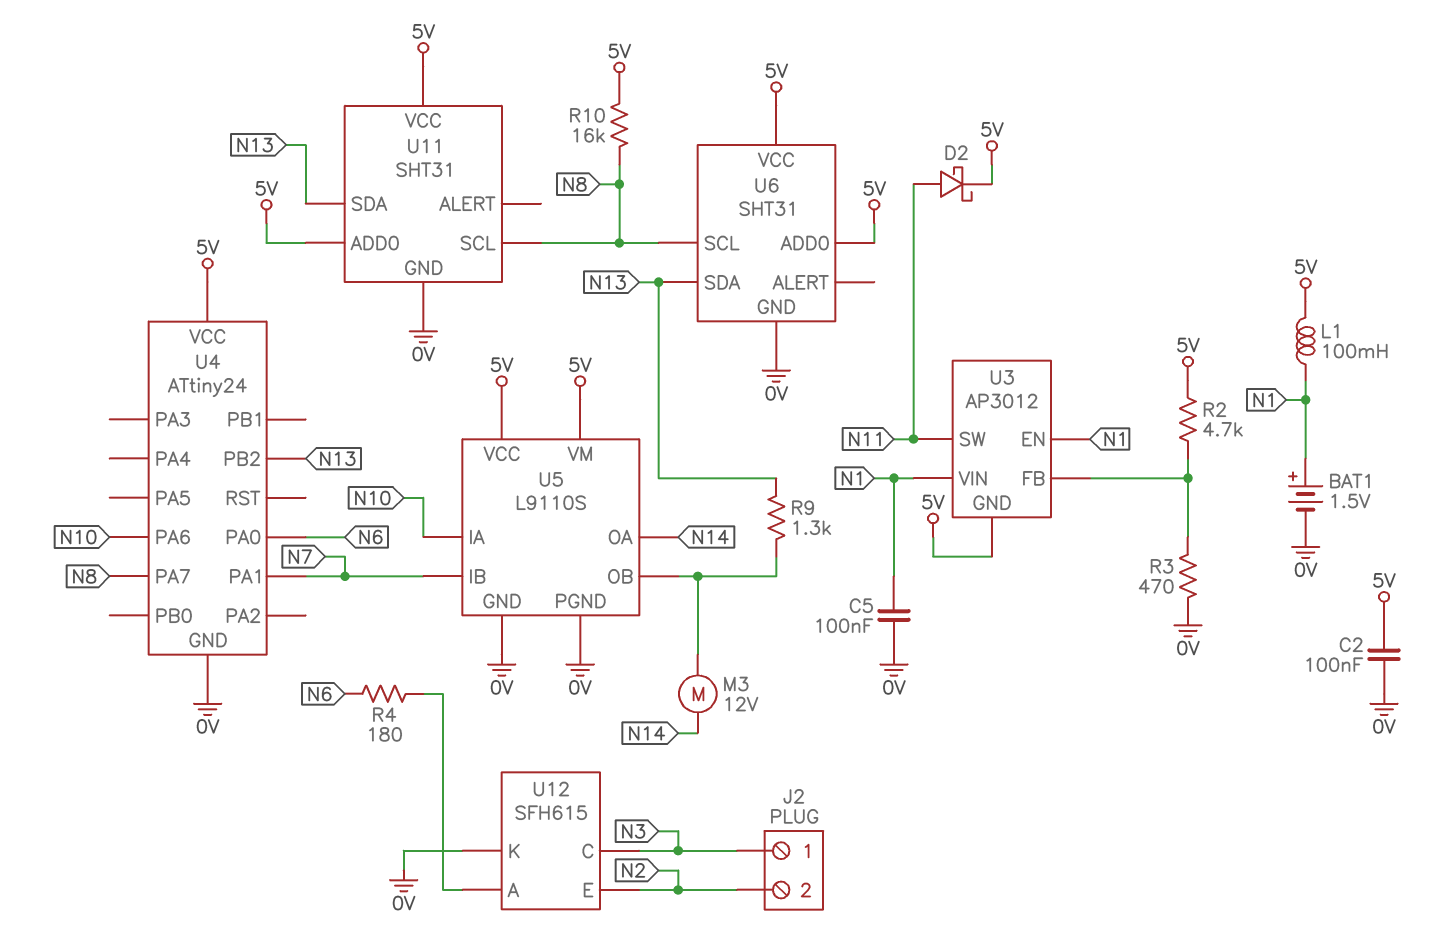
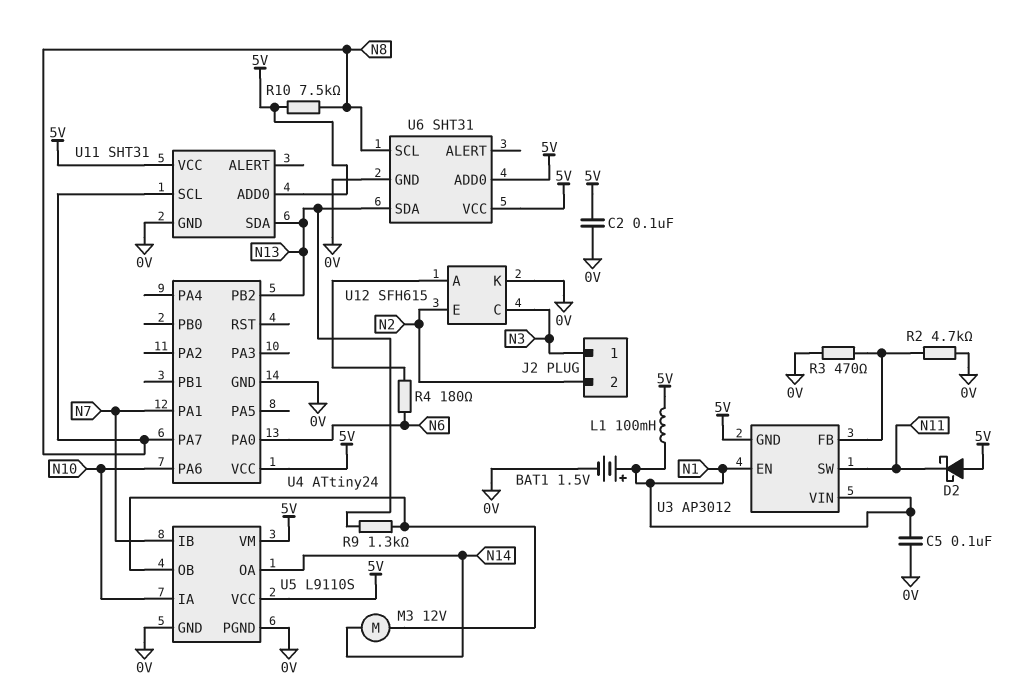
D2: schottky (A N11, K 5V) -> schottky (A 5V, K N11)
R2: 4.7k (5V, U3/FB) -> 4.7k (0V, U3/FB)
R10: 16k (5V, N8) -> 7.5k (5V, N8)

